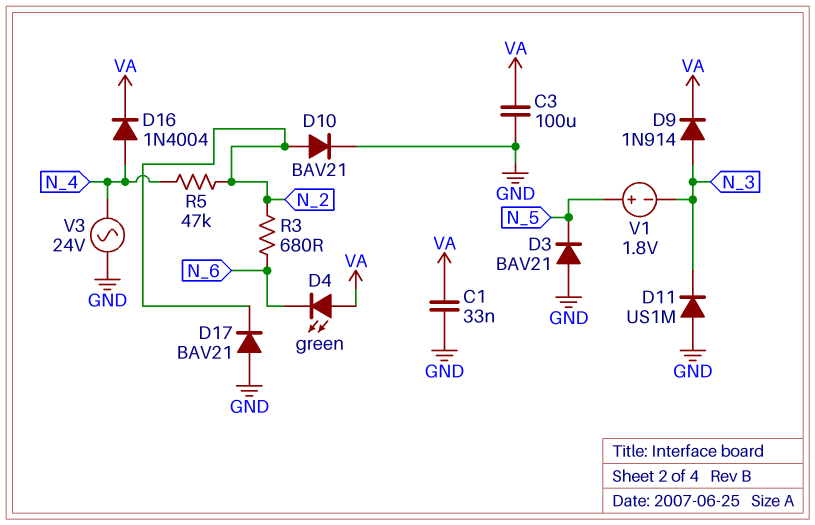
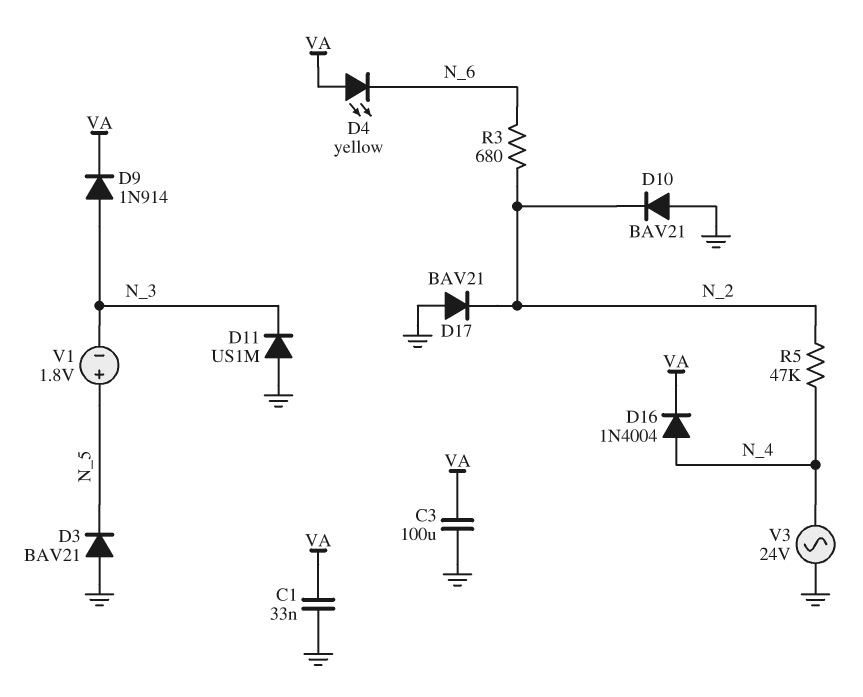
D4: LED green (A VA, K N_6) -> LED yellow (A VA, K N_6)
D10: diode BAV21 (A N_2, K GND) -> diode BAV21 (A GND, K N_2)

